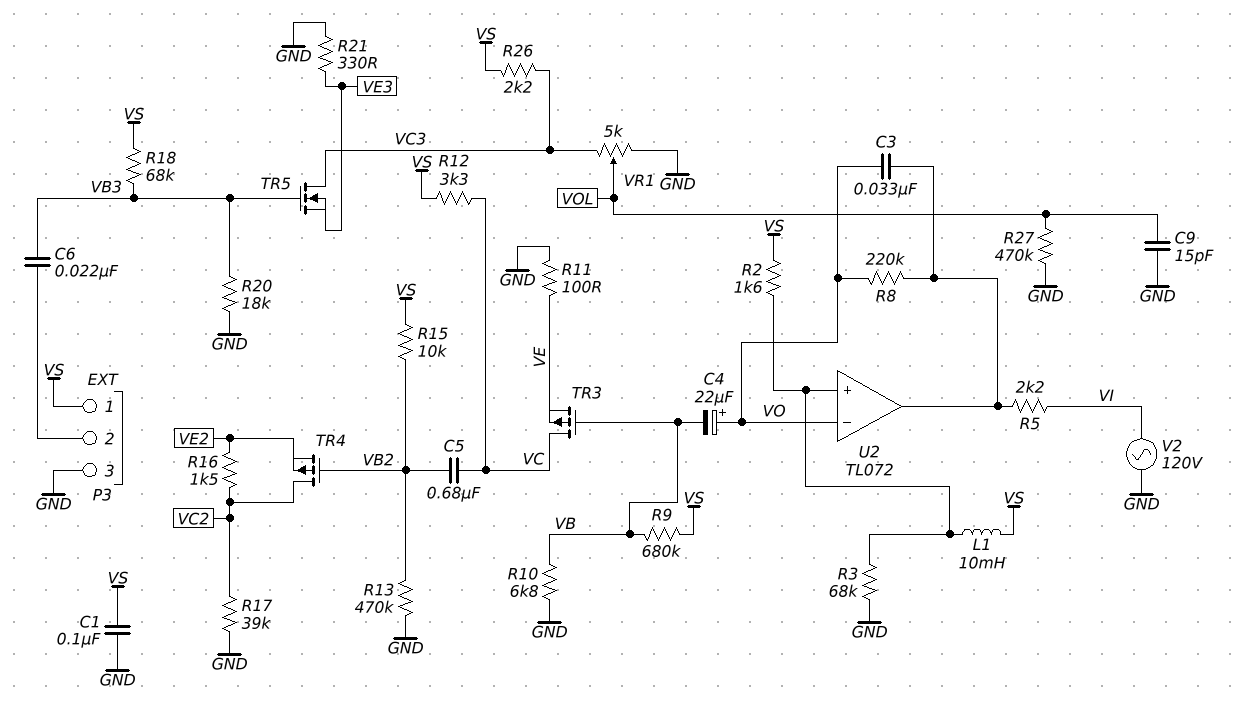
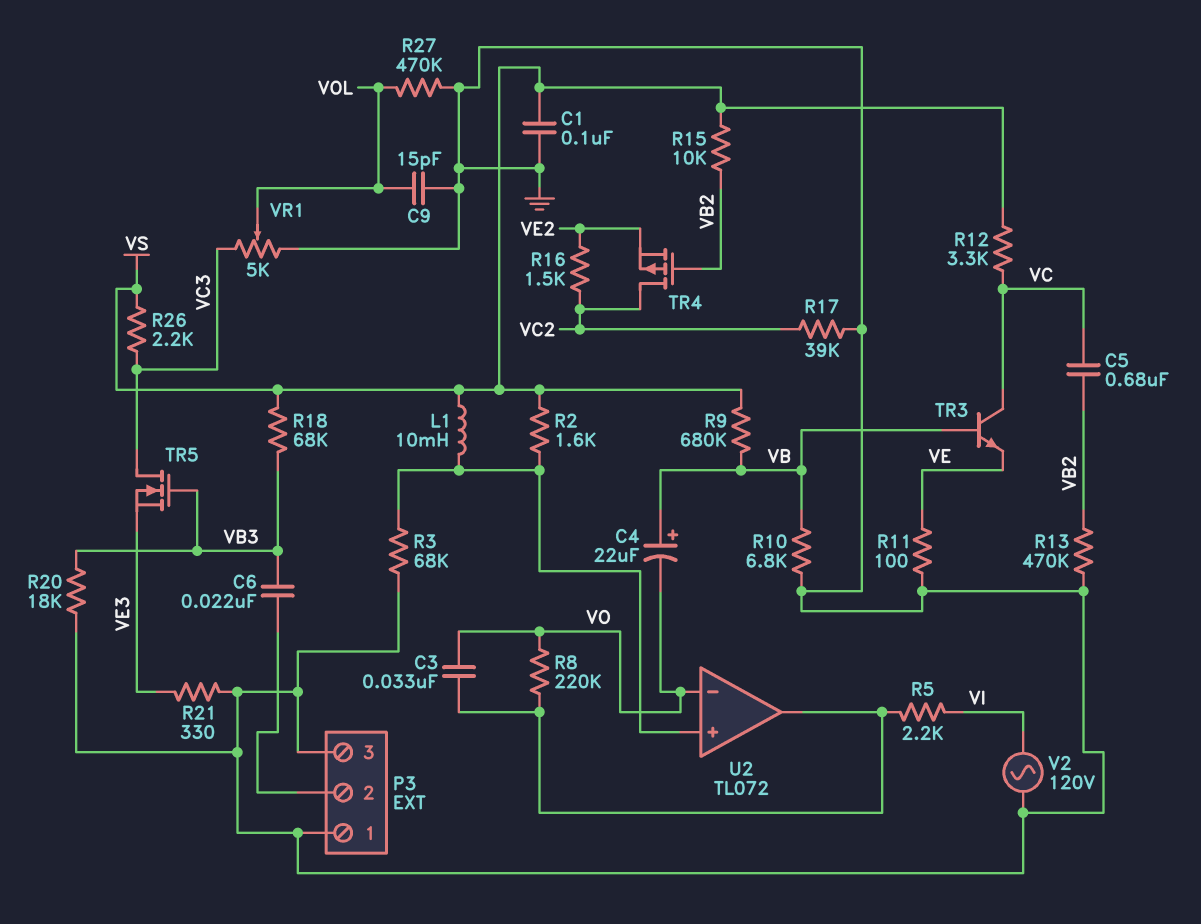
C4: 22uF (plus VO, minus VB) -> 22uF (plus VB, minus VO)
P3 pin 1: VS -> GND
TR3: PMOS (G VB, D VC, S VE) -> NPN (B VB, C VC, E VE)

